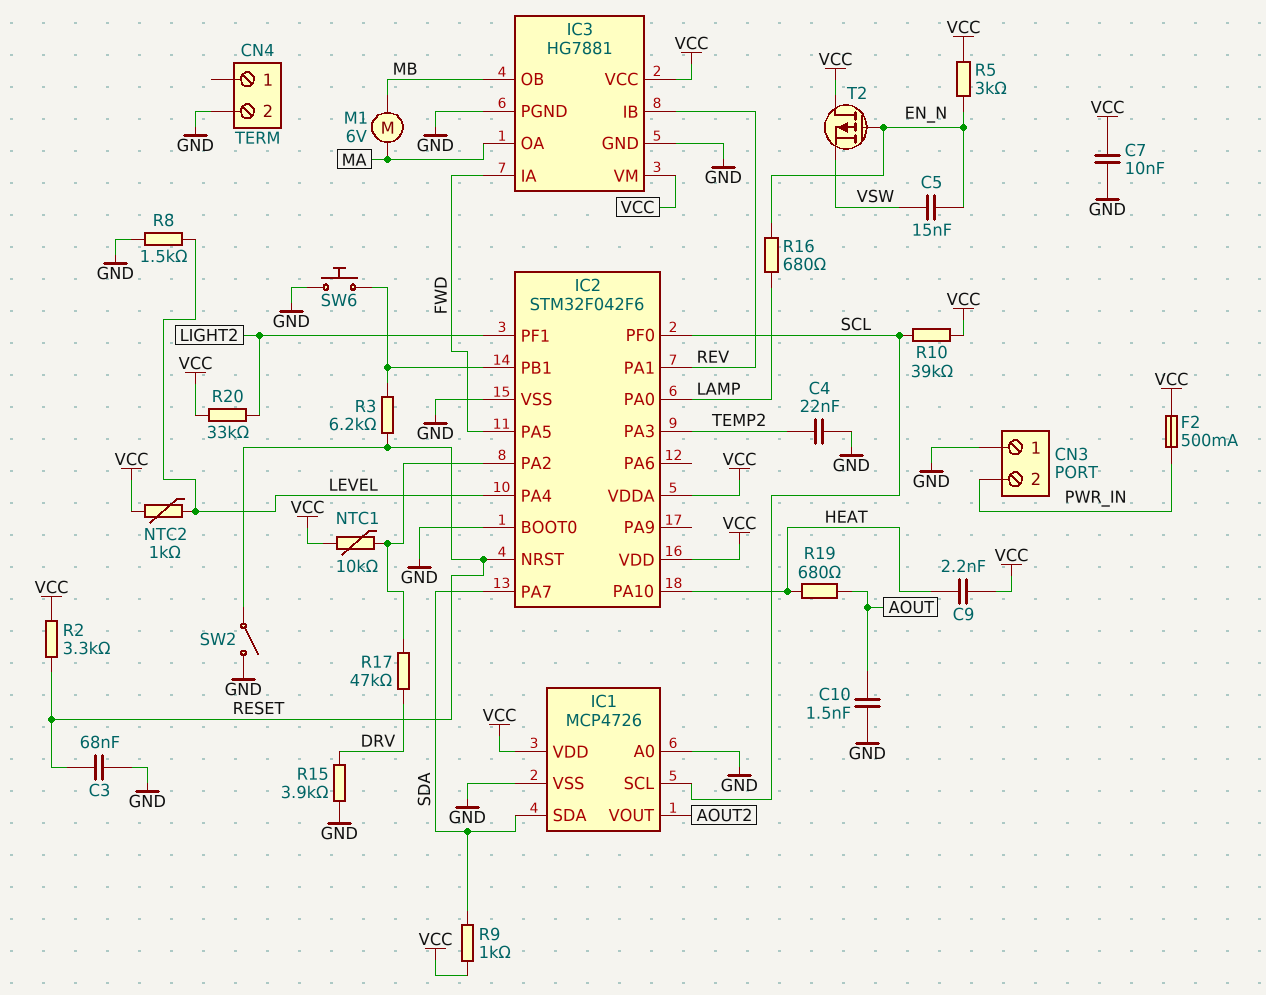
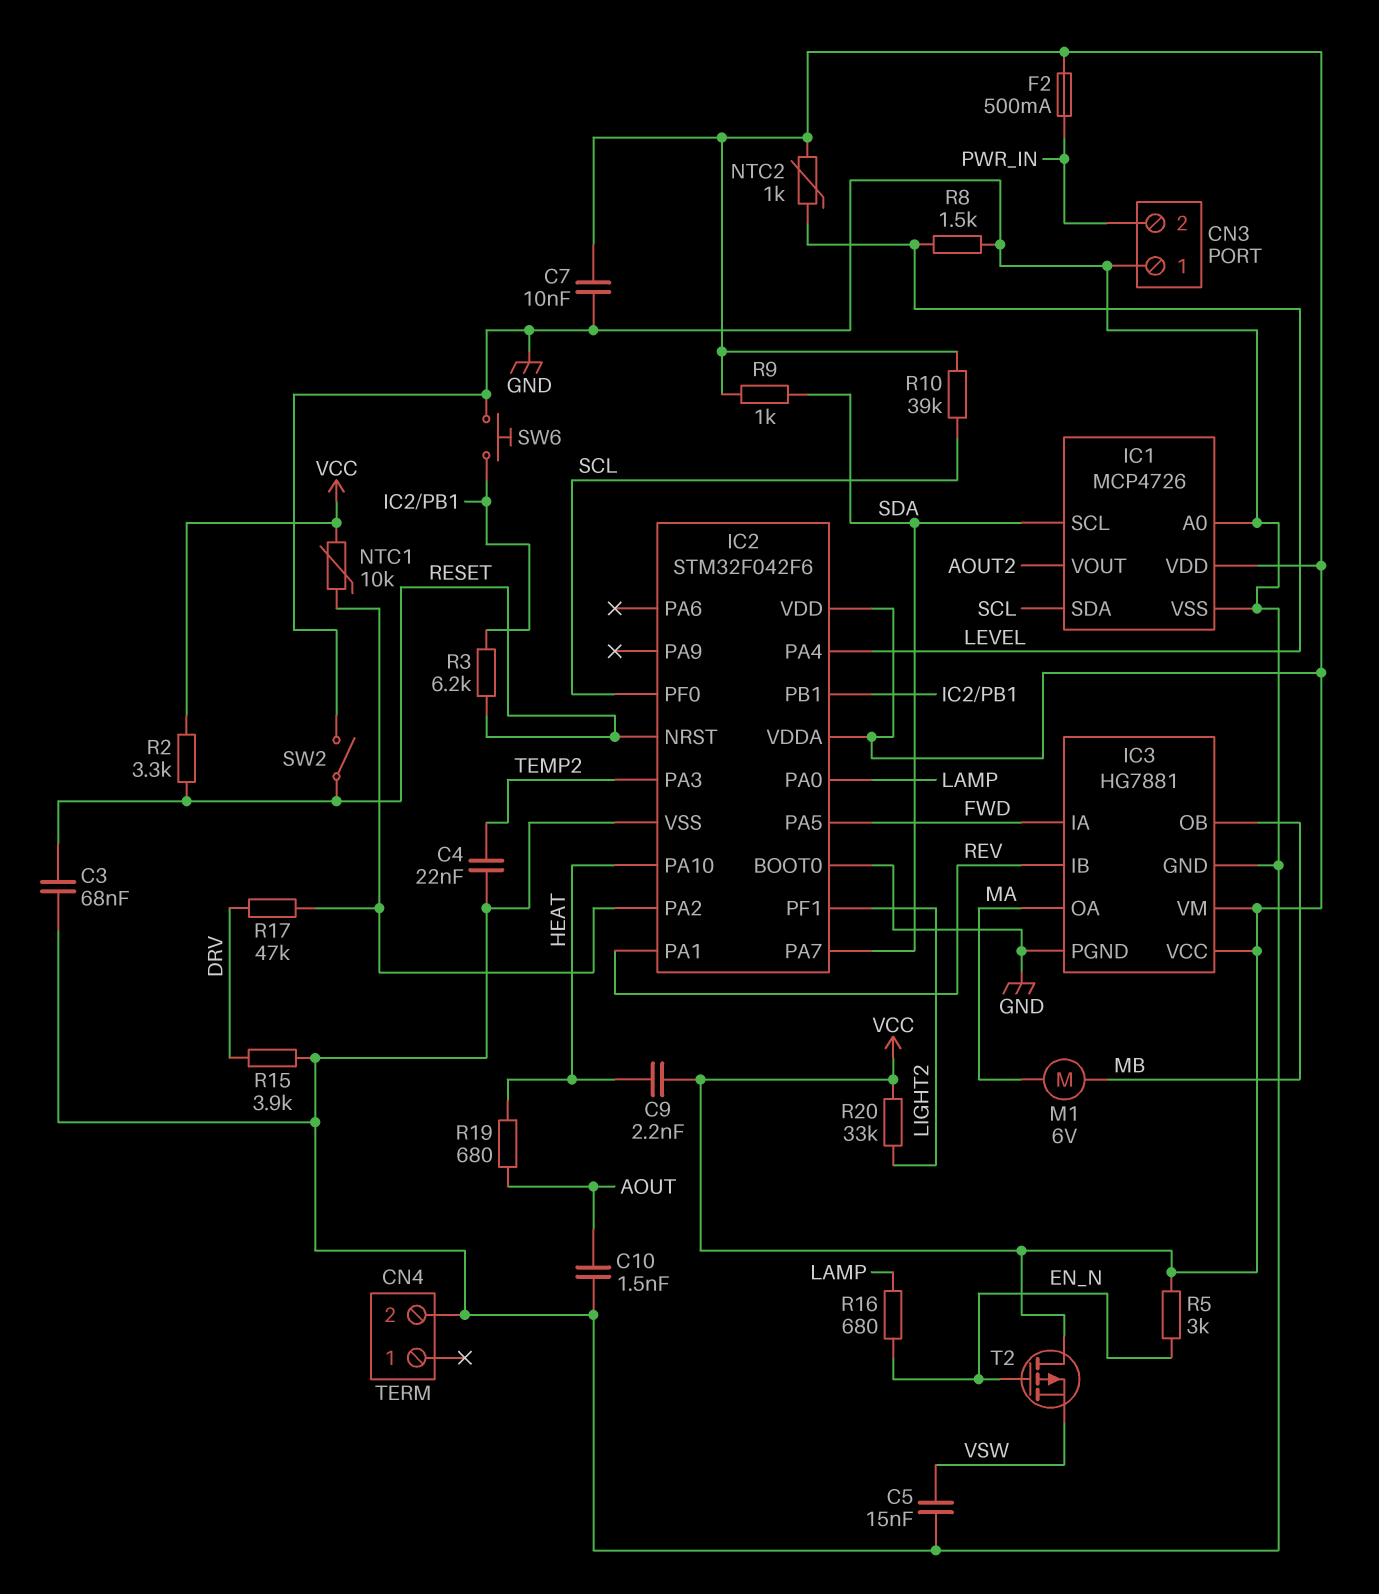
C5: 15nF (EN_N, VSW) -> 15nF (GND, VSW)
IC1 pin SCL: SCL -> SDA
IC1 pin SDA: SDA -> SCL

